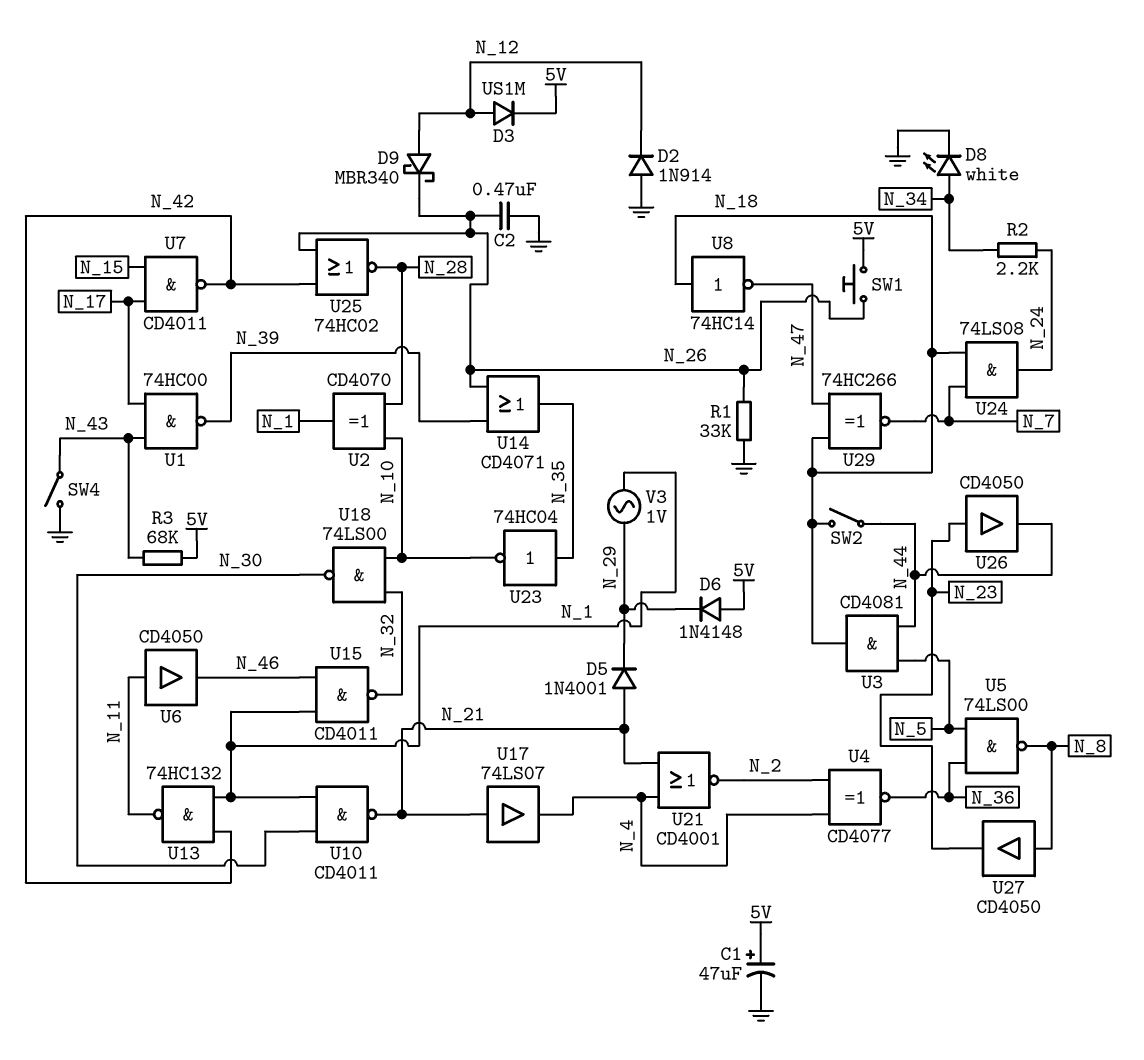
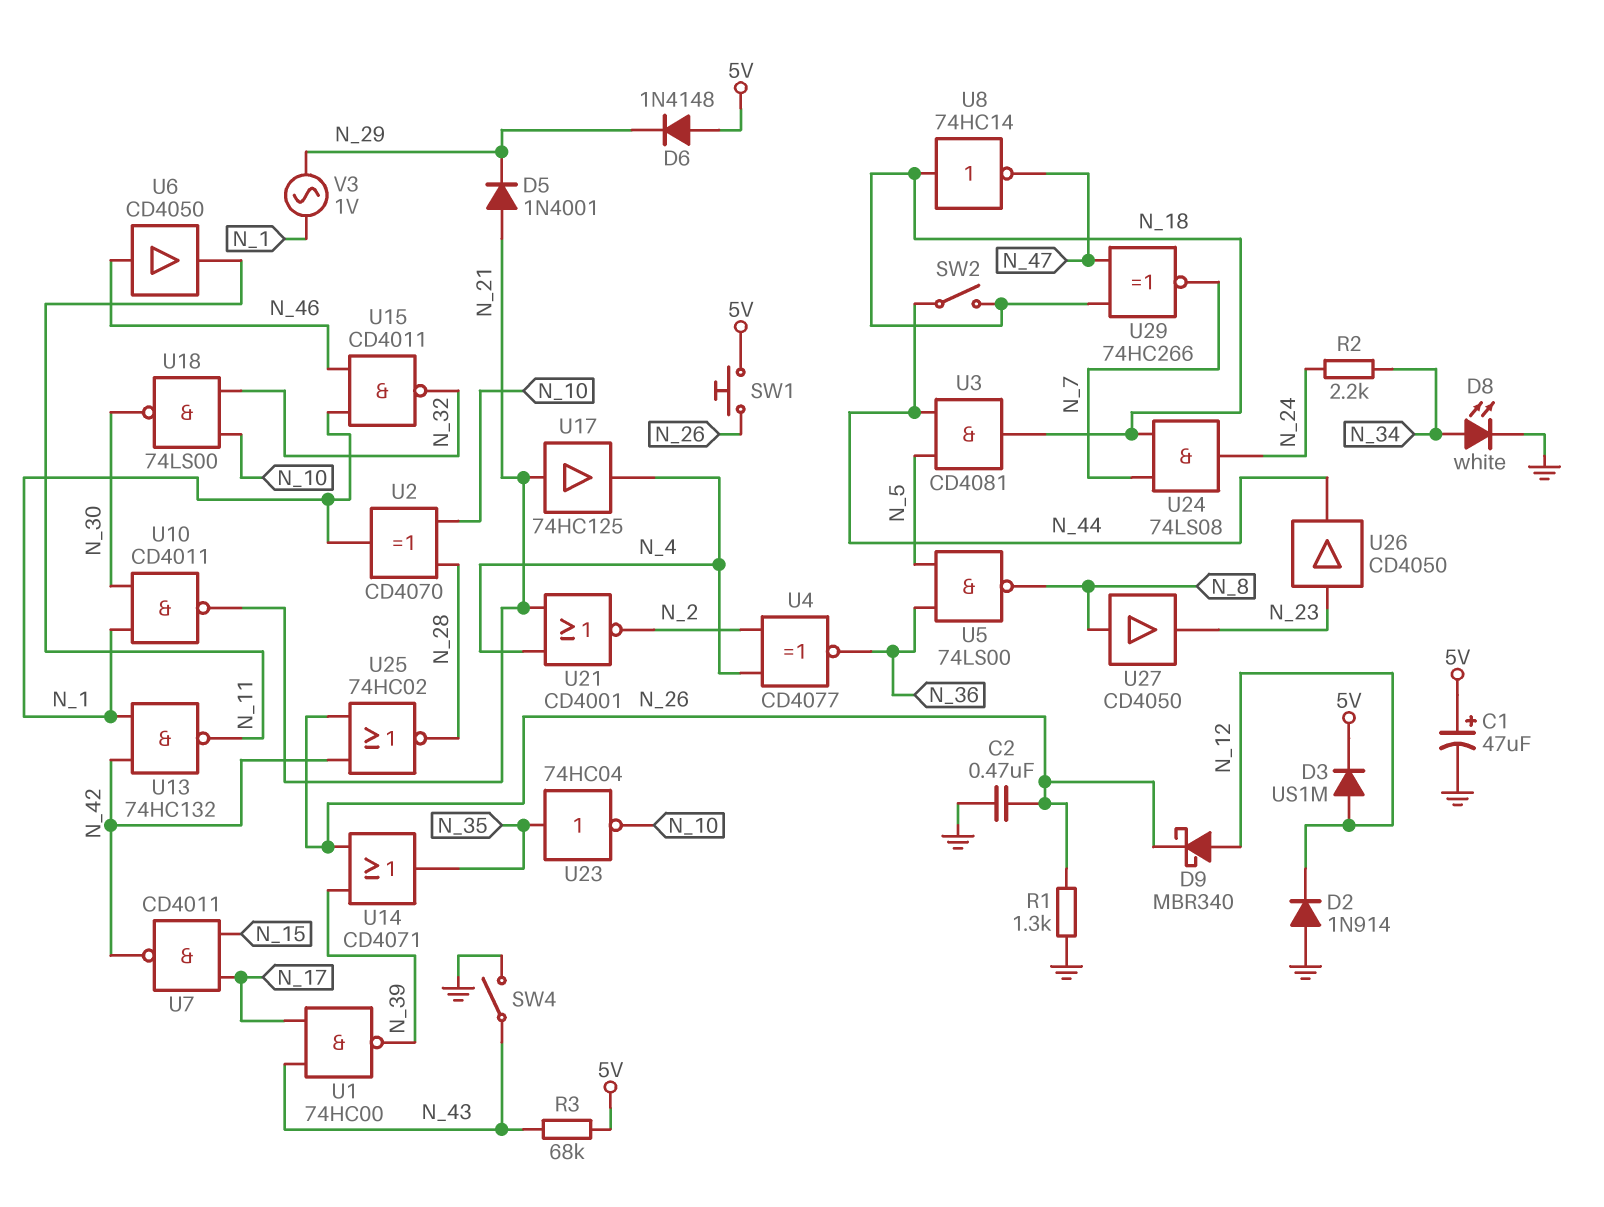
R1: 33k (GND, N_26) -> 1.3k (GND, N_26)
U6: buffer CD4050 (in N_11, out N_46) -> buffer CD4050 (in N_46, out N_11)
U17: buffer 74LS07 (in N_21, out N_4) -> buffer 74HC125 (in N_21, out N_4)

